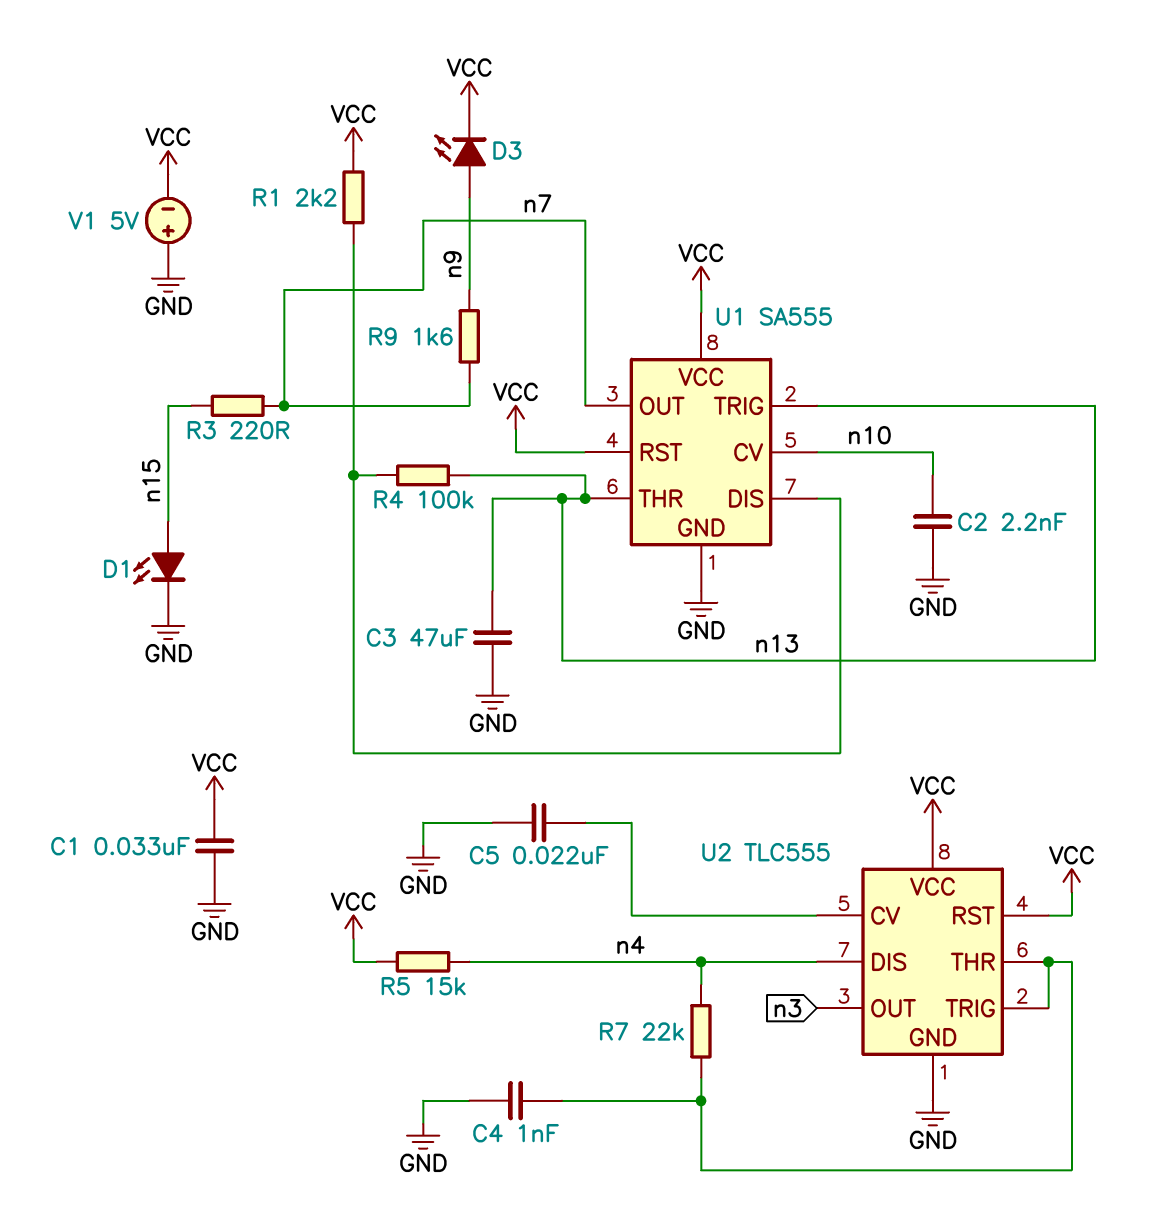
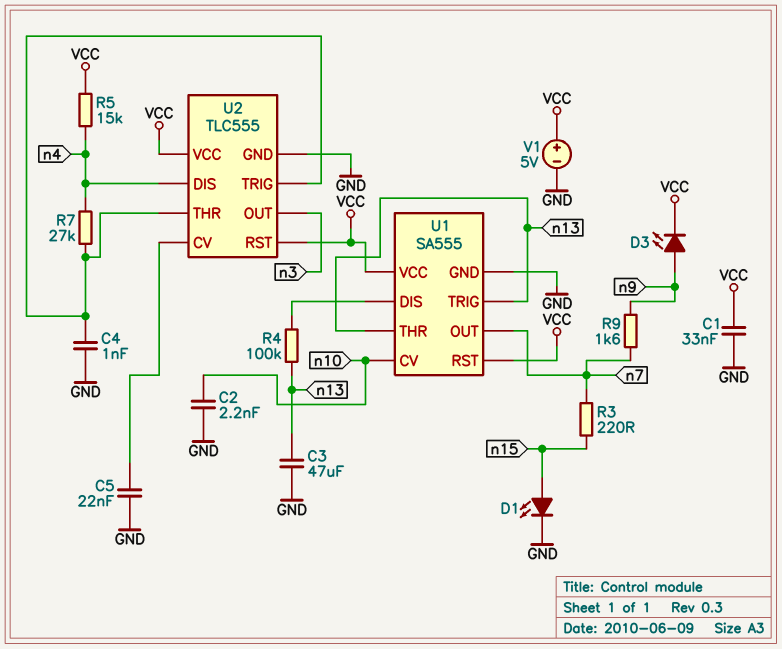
R1: 2.2k (U1/DIS, VCC) -> none
R7: 22k (U2/THR, n4) -> 27k (U2/THR, n4)
V1: 5V (plus GND, minus VCC) -> 5V (plus VCC, minus GND)

